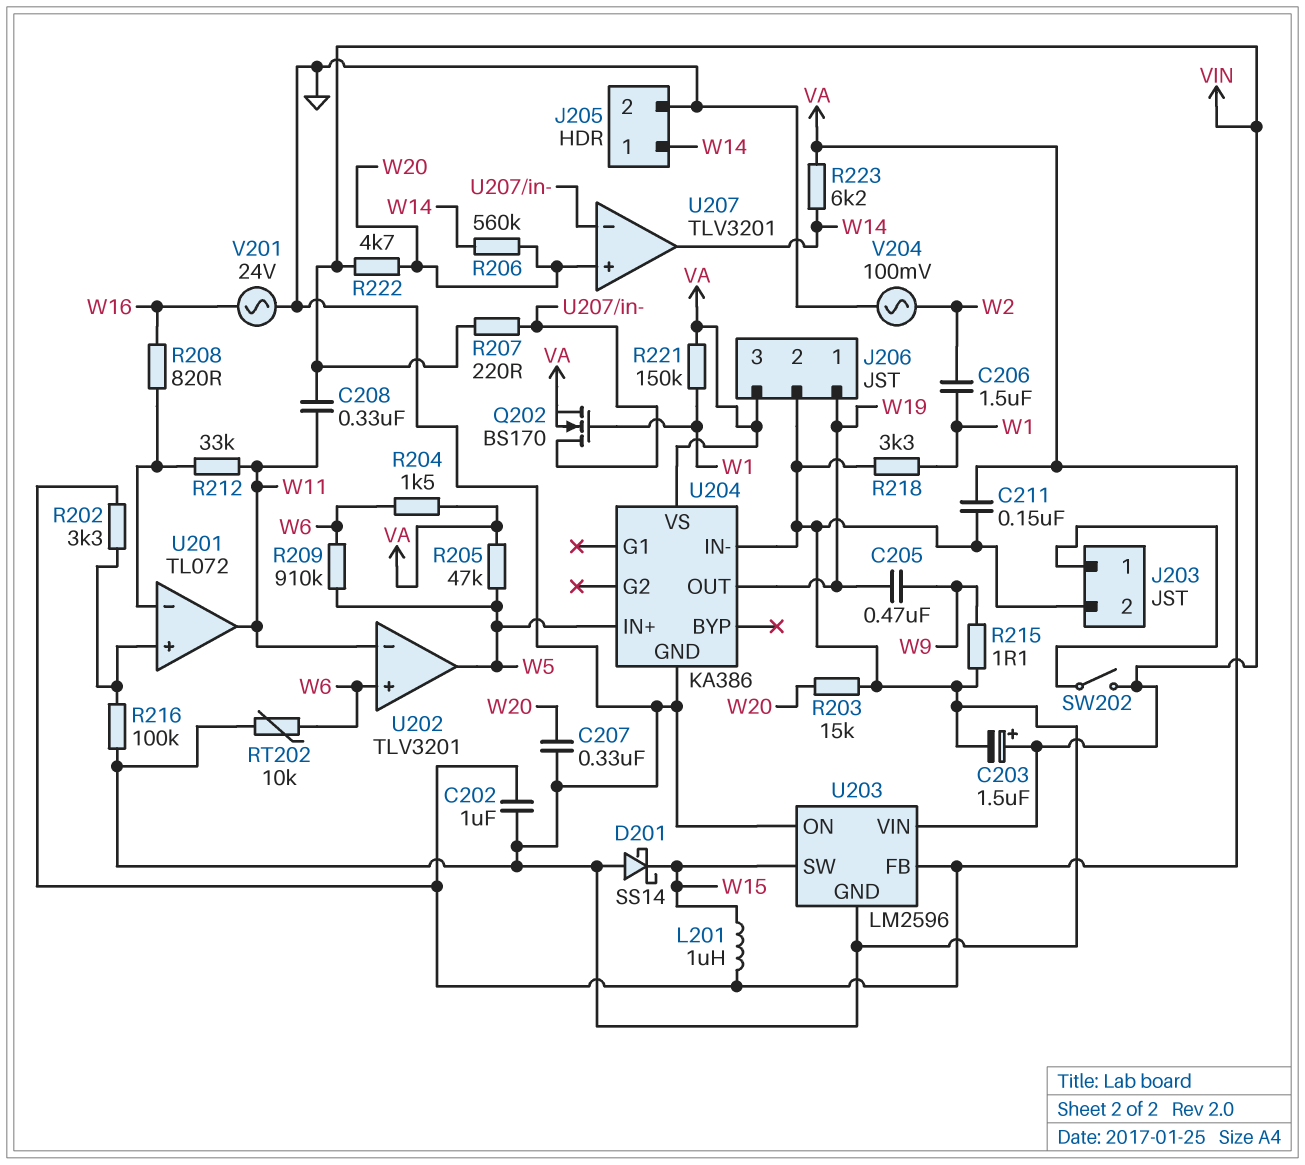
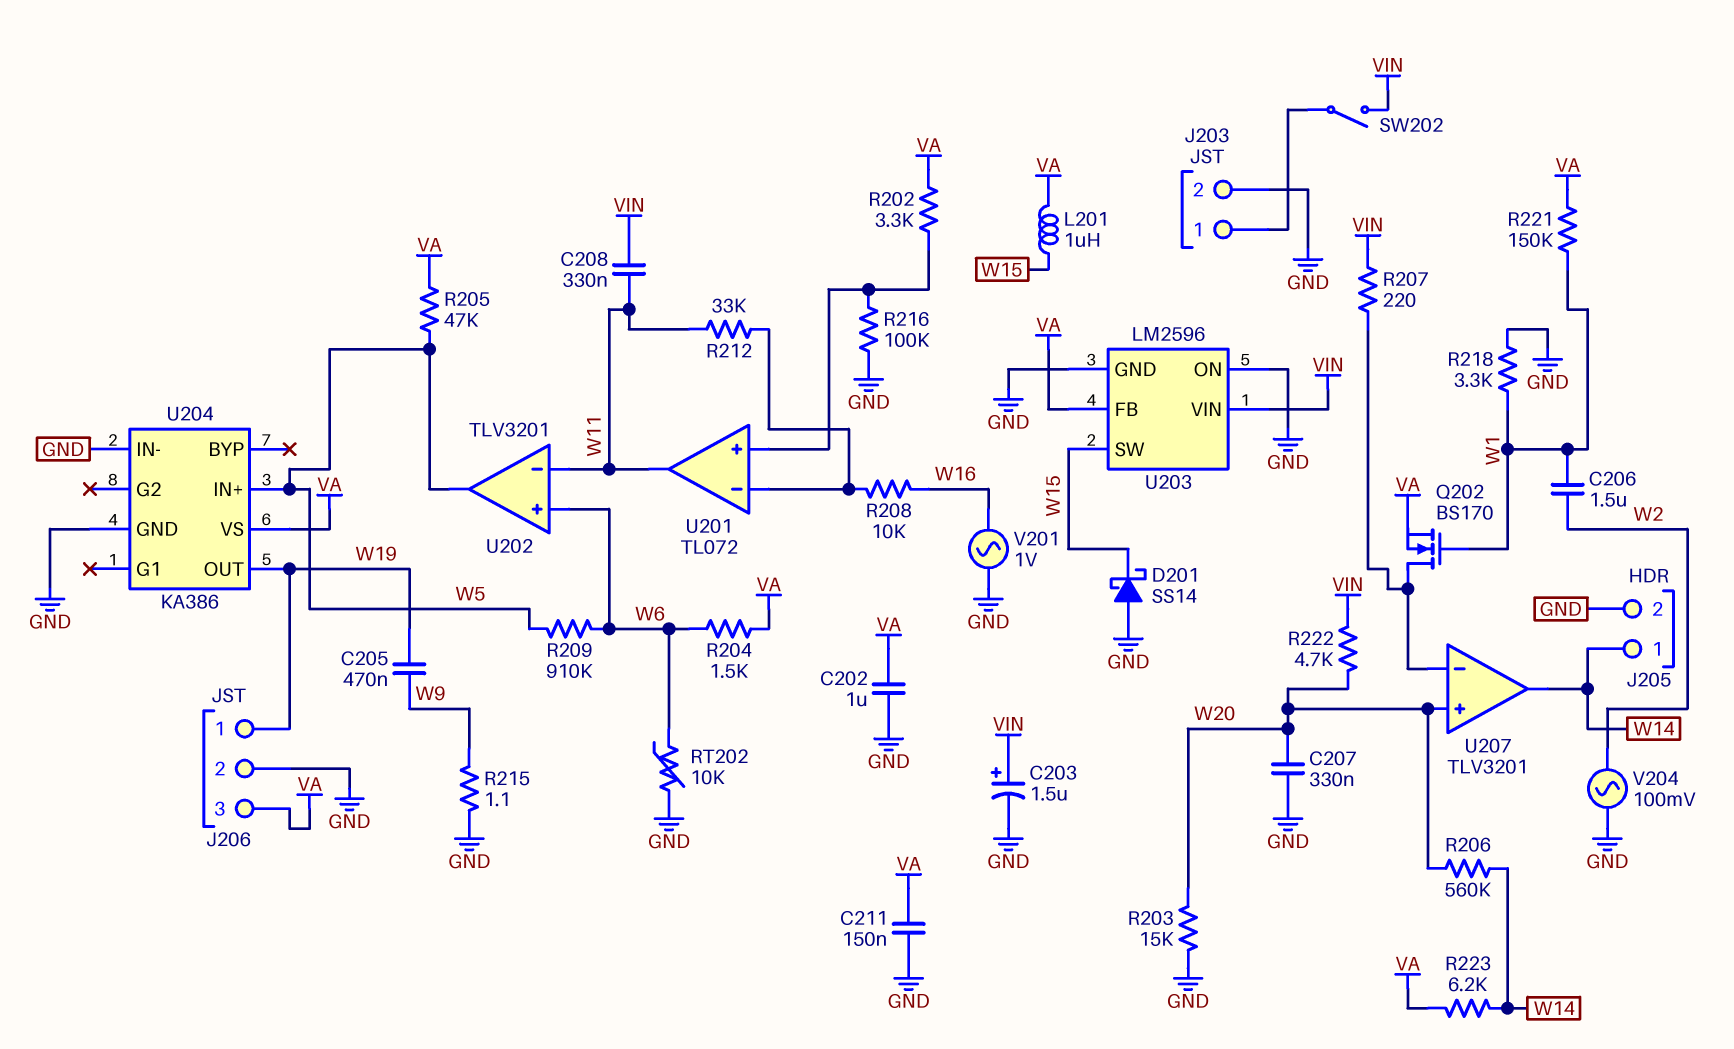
R208: 820 (U201/in-, W16) -> 10k (U201/in-, W16)
V201: AC 24V (GND, W16) -> AC 1V (GND, W16)

